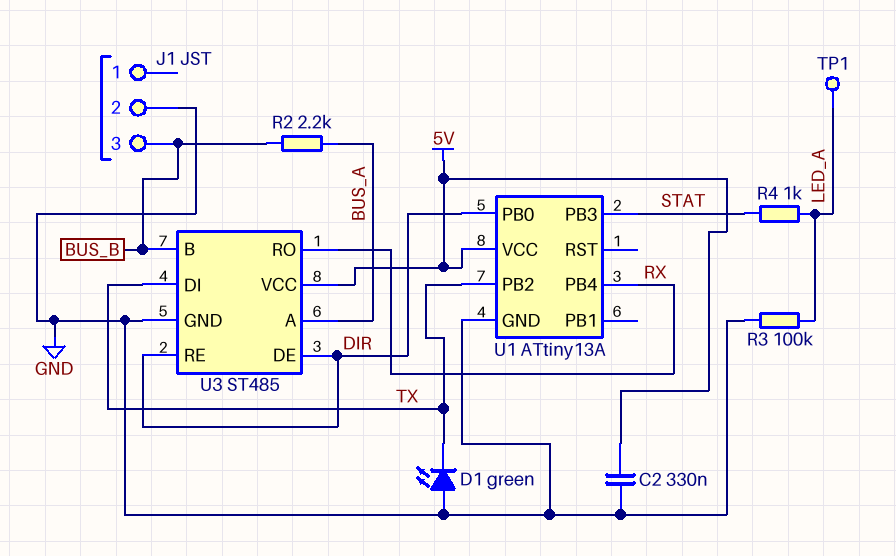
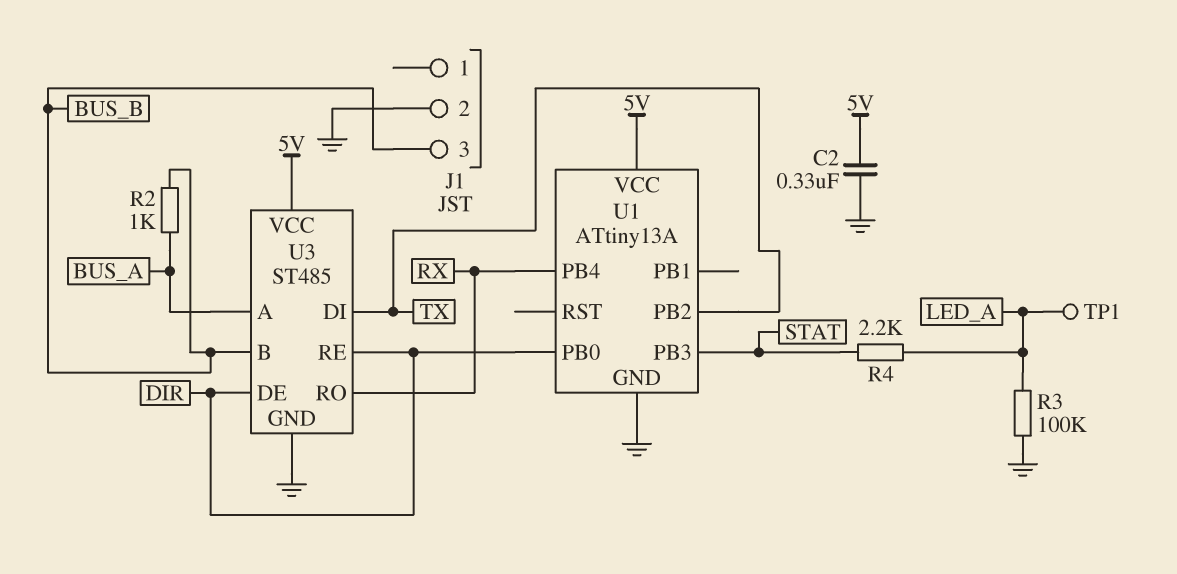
D1: LED green (A GND, K TX) -> none
R2: 2.2k (BUS_A, BUS_B) -> 1k (BUS_A, BUS_B)
R4: 1k (LED_A, STAT) -> 2.2k (LED_A, STAT)

